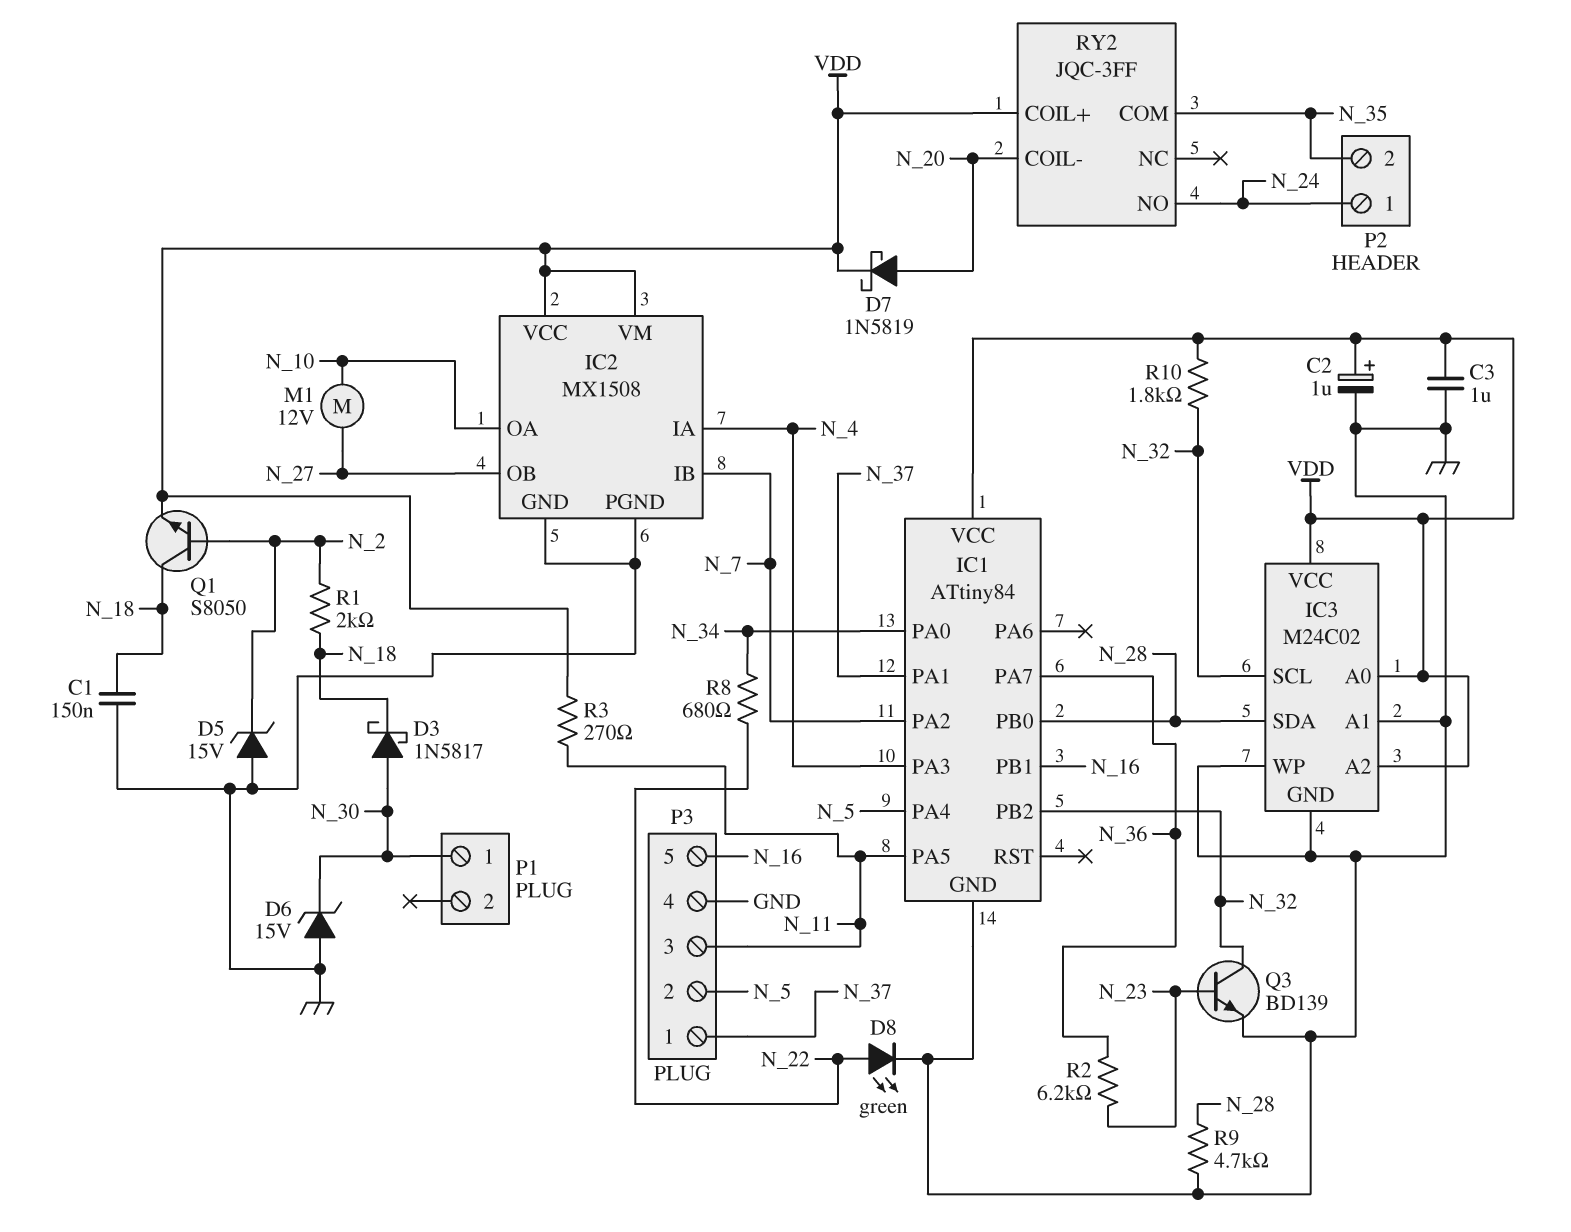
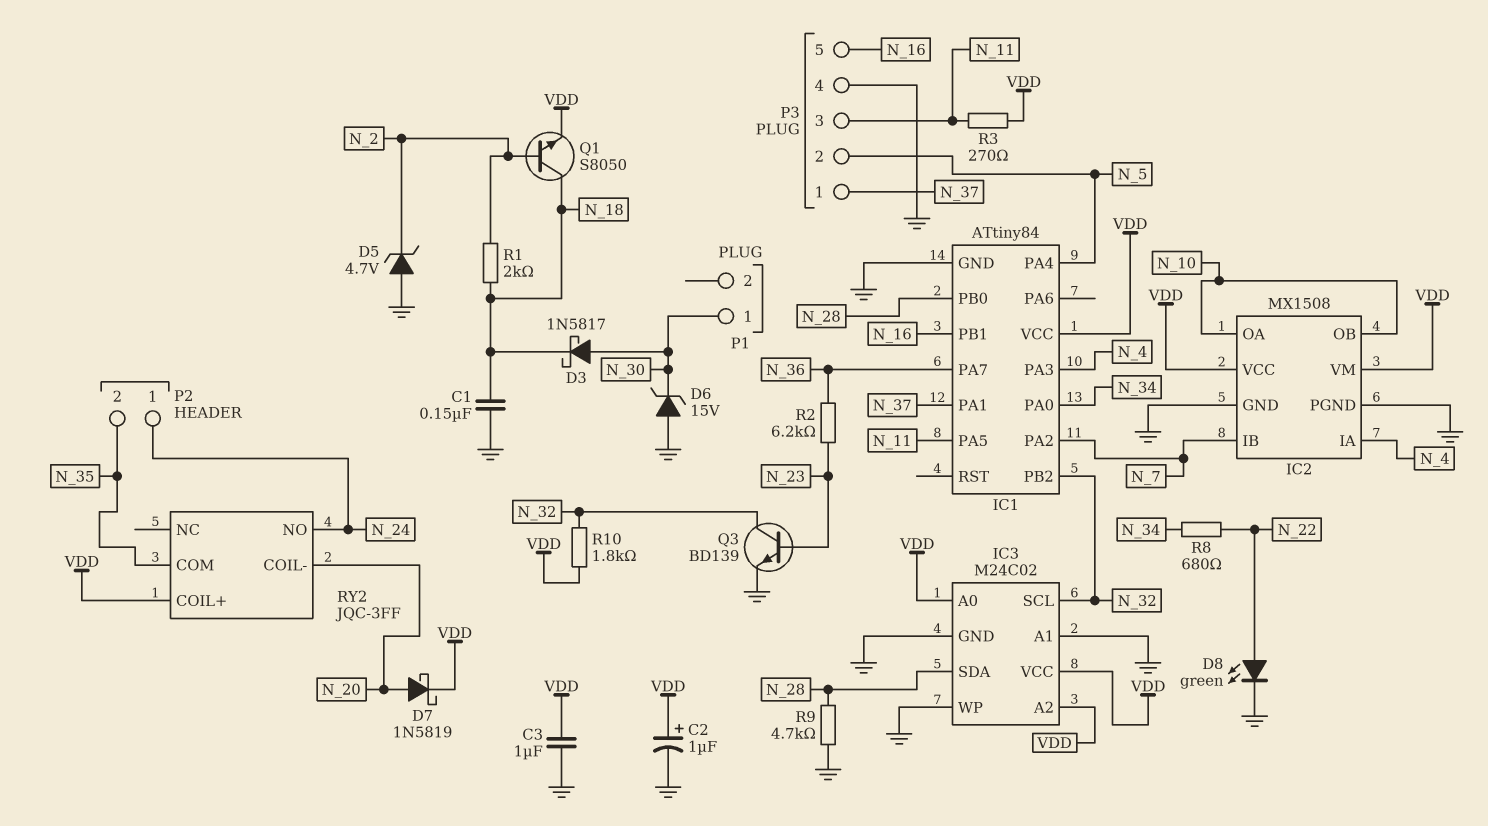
D5: zener 15V (A GND, K N_2) -> zener 4.7V (A GND, K N_2)
IC2 pin OB: N_27 -> N_10
M1: motor 12V (N_10, N_27) -> none

